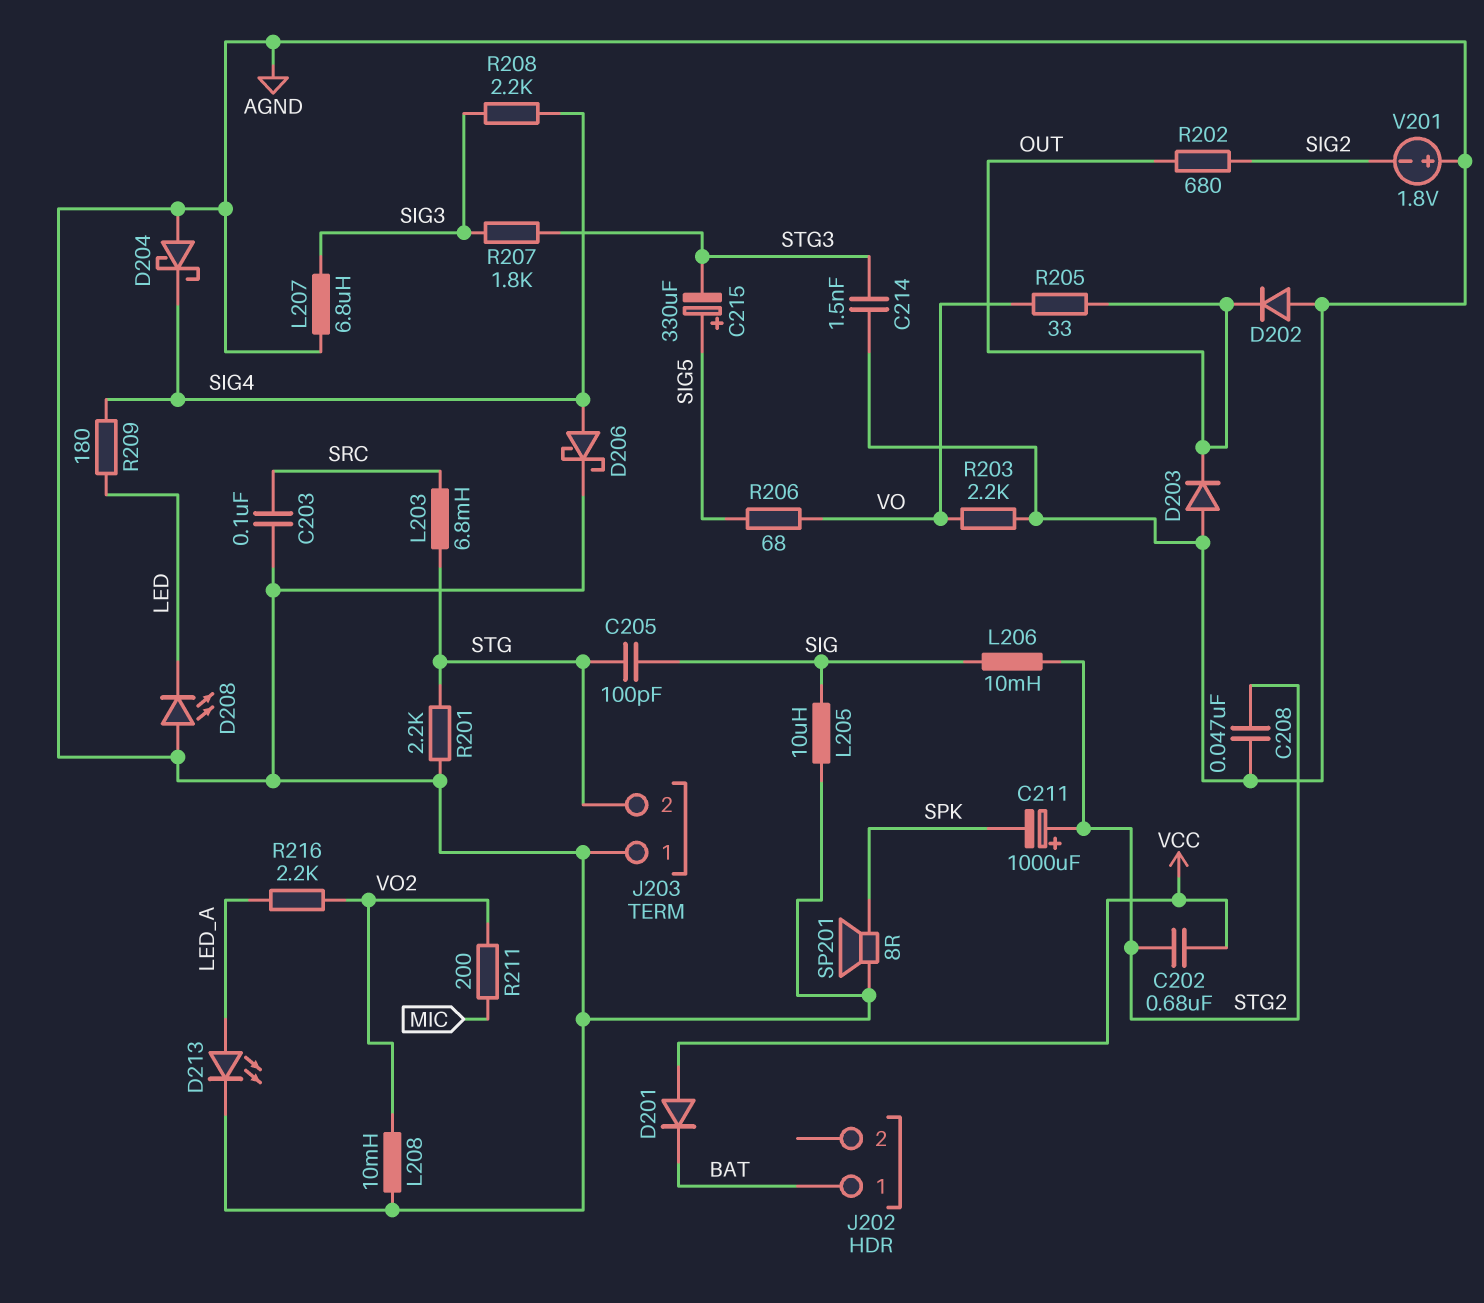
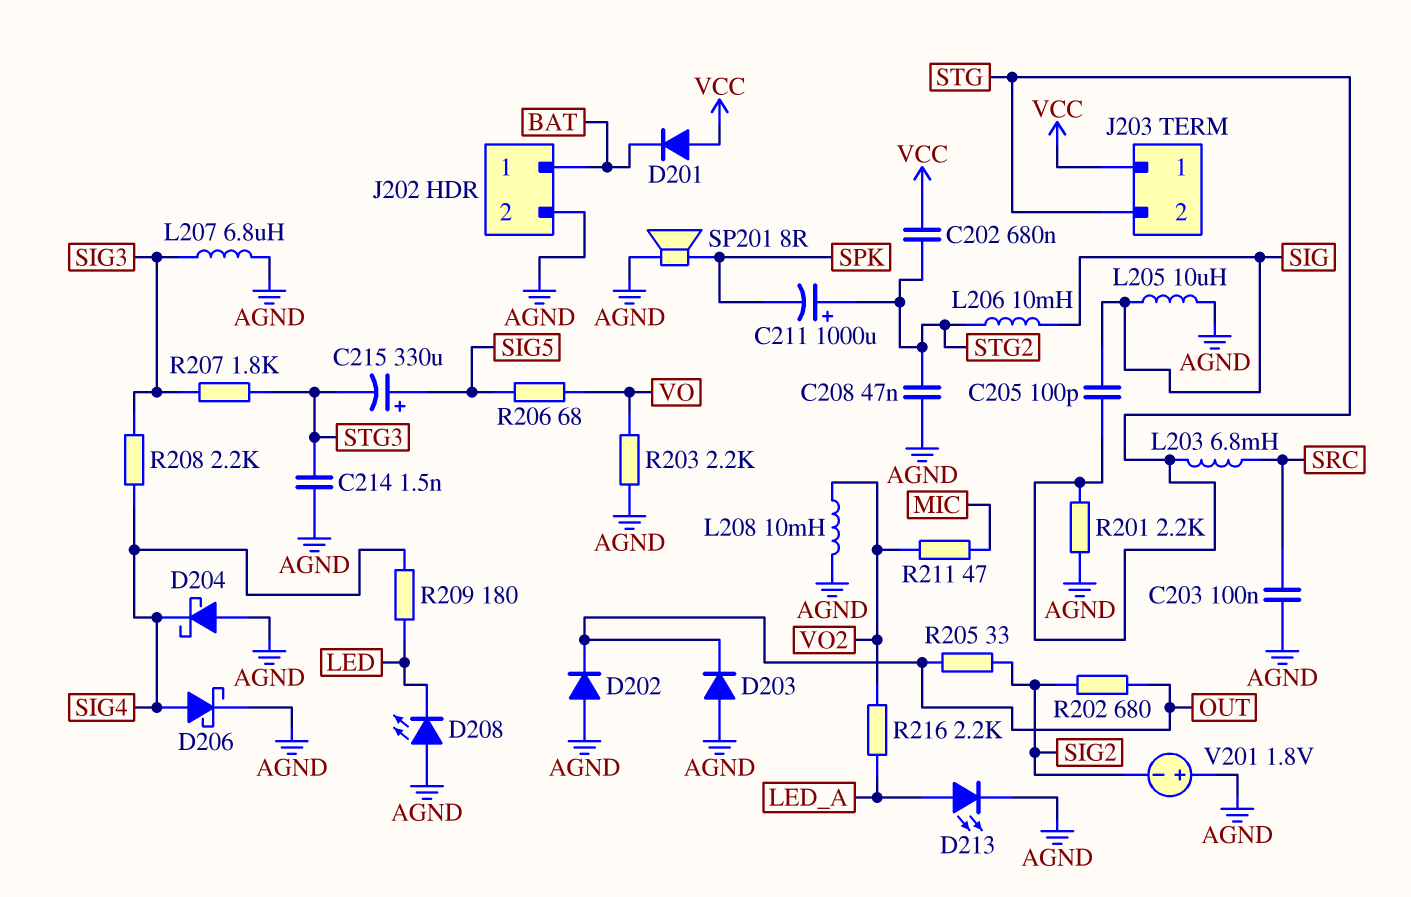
J202 pin 2: none -> AGND
J203 pin 1: AGND -> VCC
R205: 33 (OUT, VO) -> 33 (OUT, SIG2)
R211: 200 (MIC, VO2) -> 47 (MIC, VO2)

